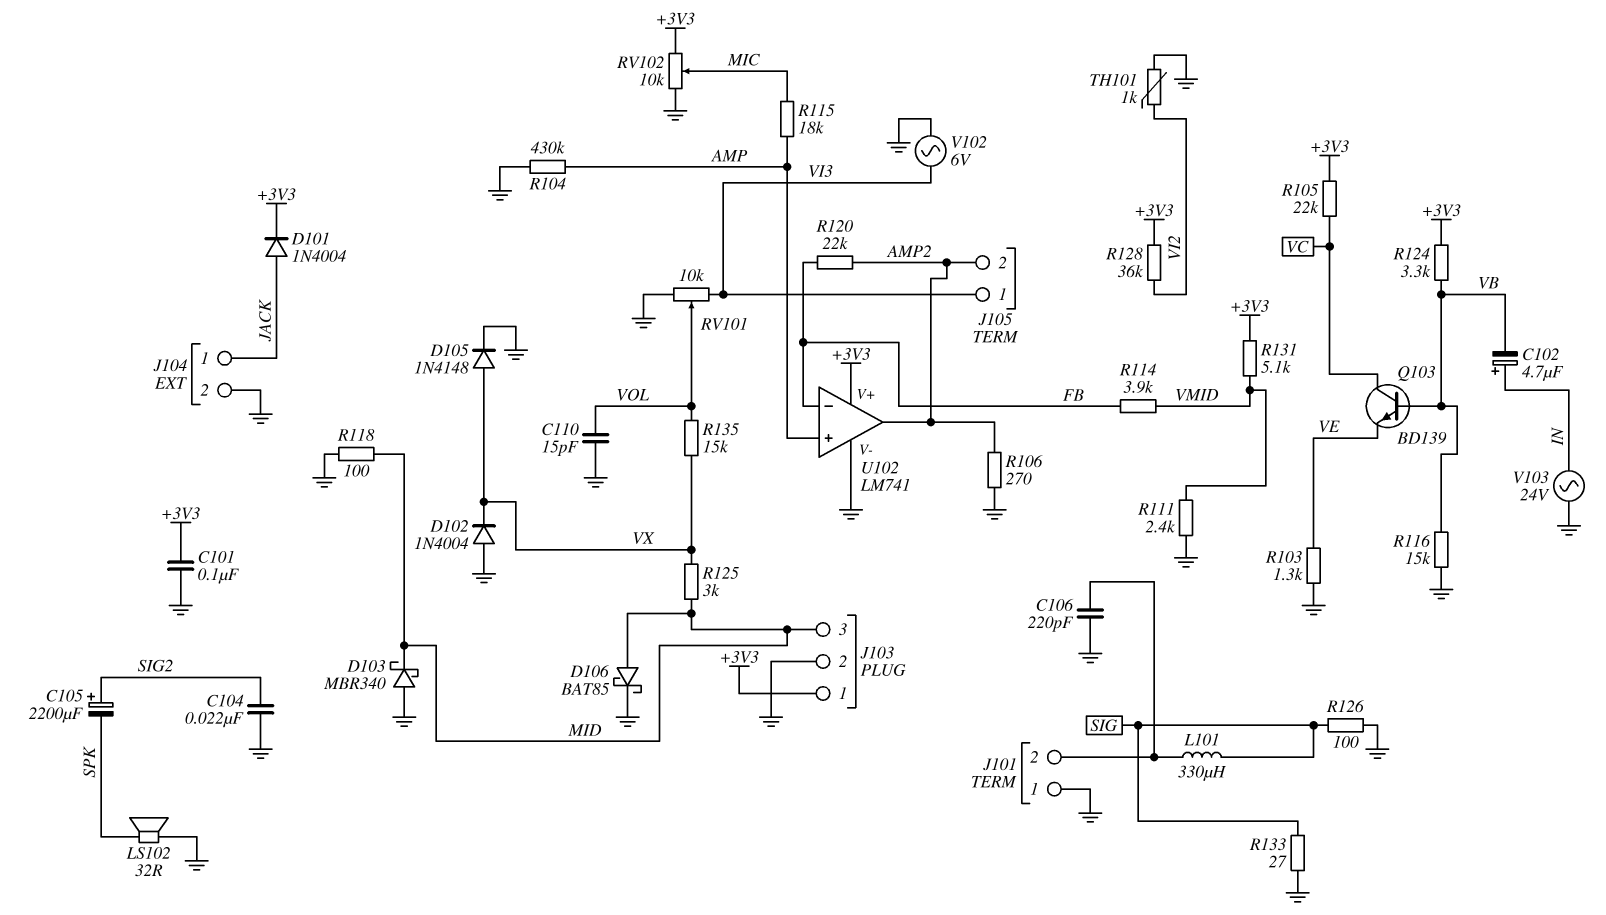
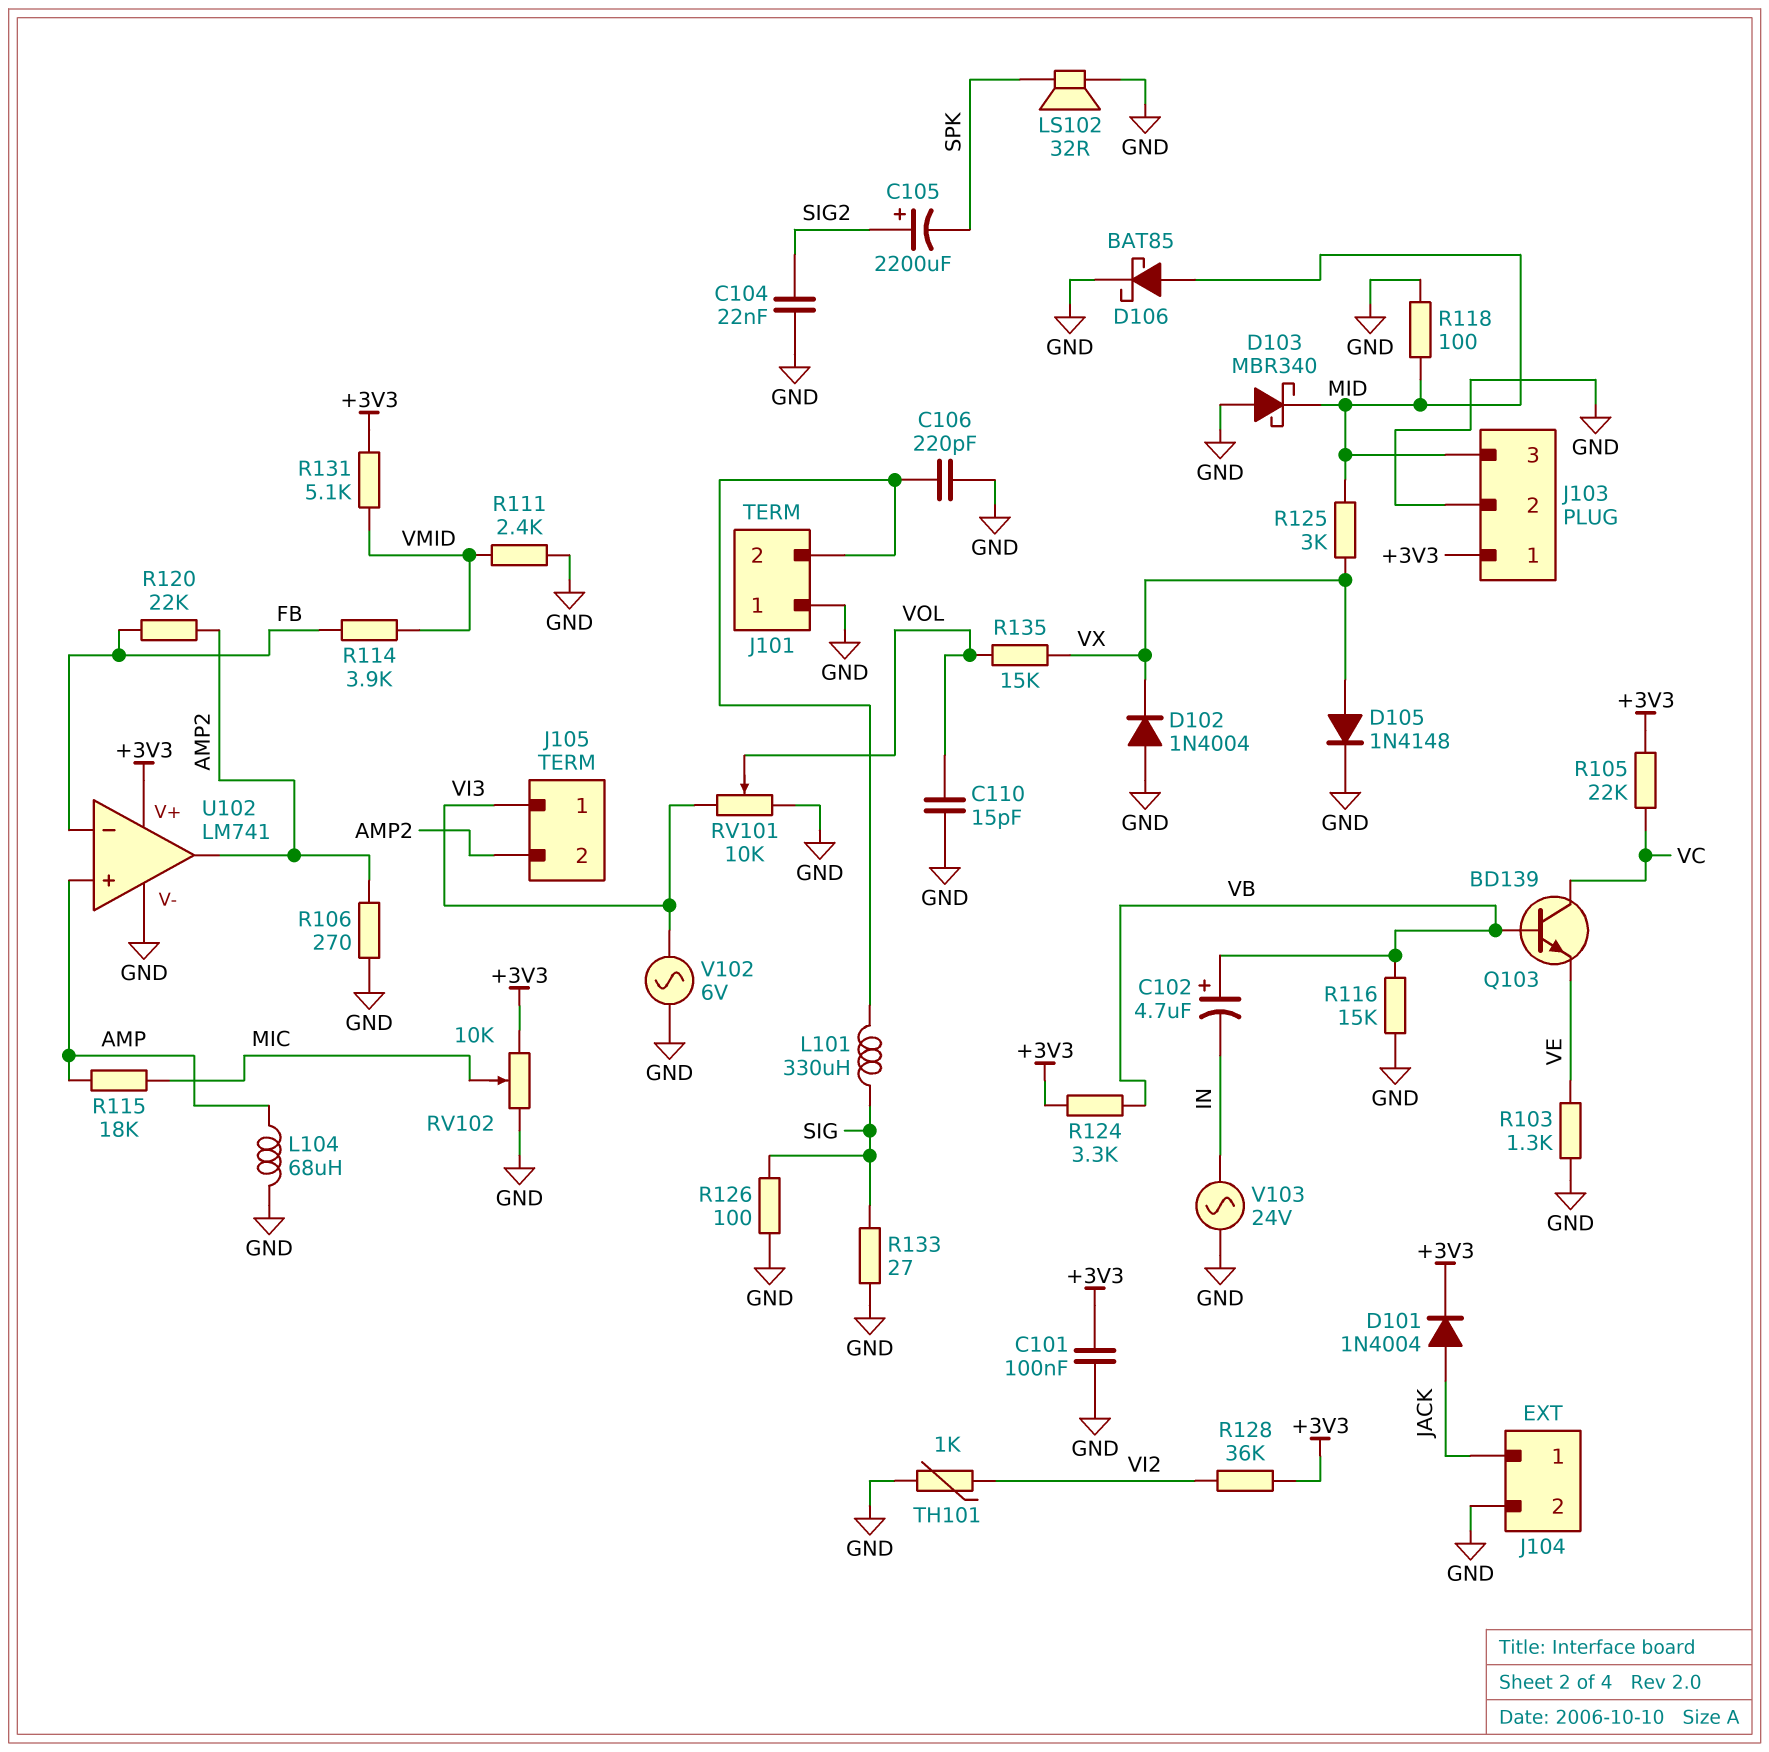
C102: 4.7uF (plus IN, minus VB) -> 4.7uF (plus VB, minus IN)
L104: none -> 68uH (AMP, GND)
R104: 430k (AMP, GND) -> none

